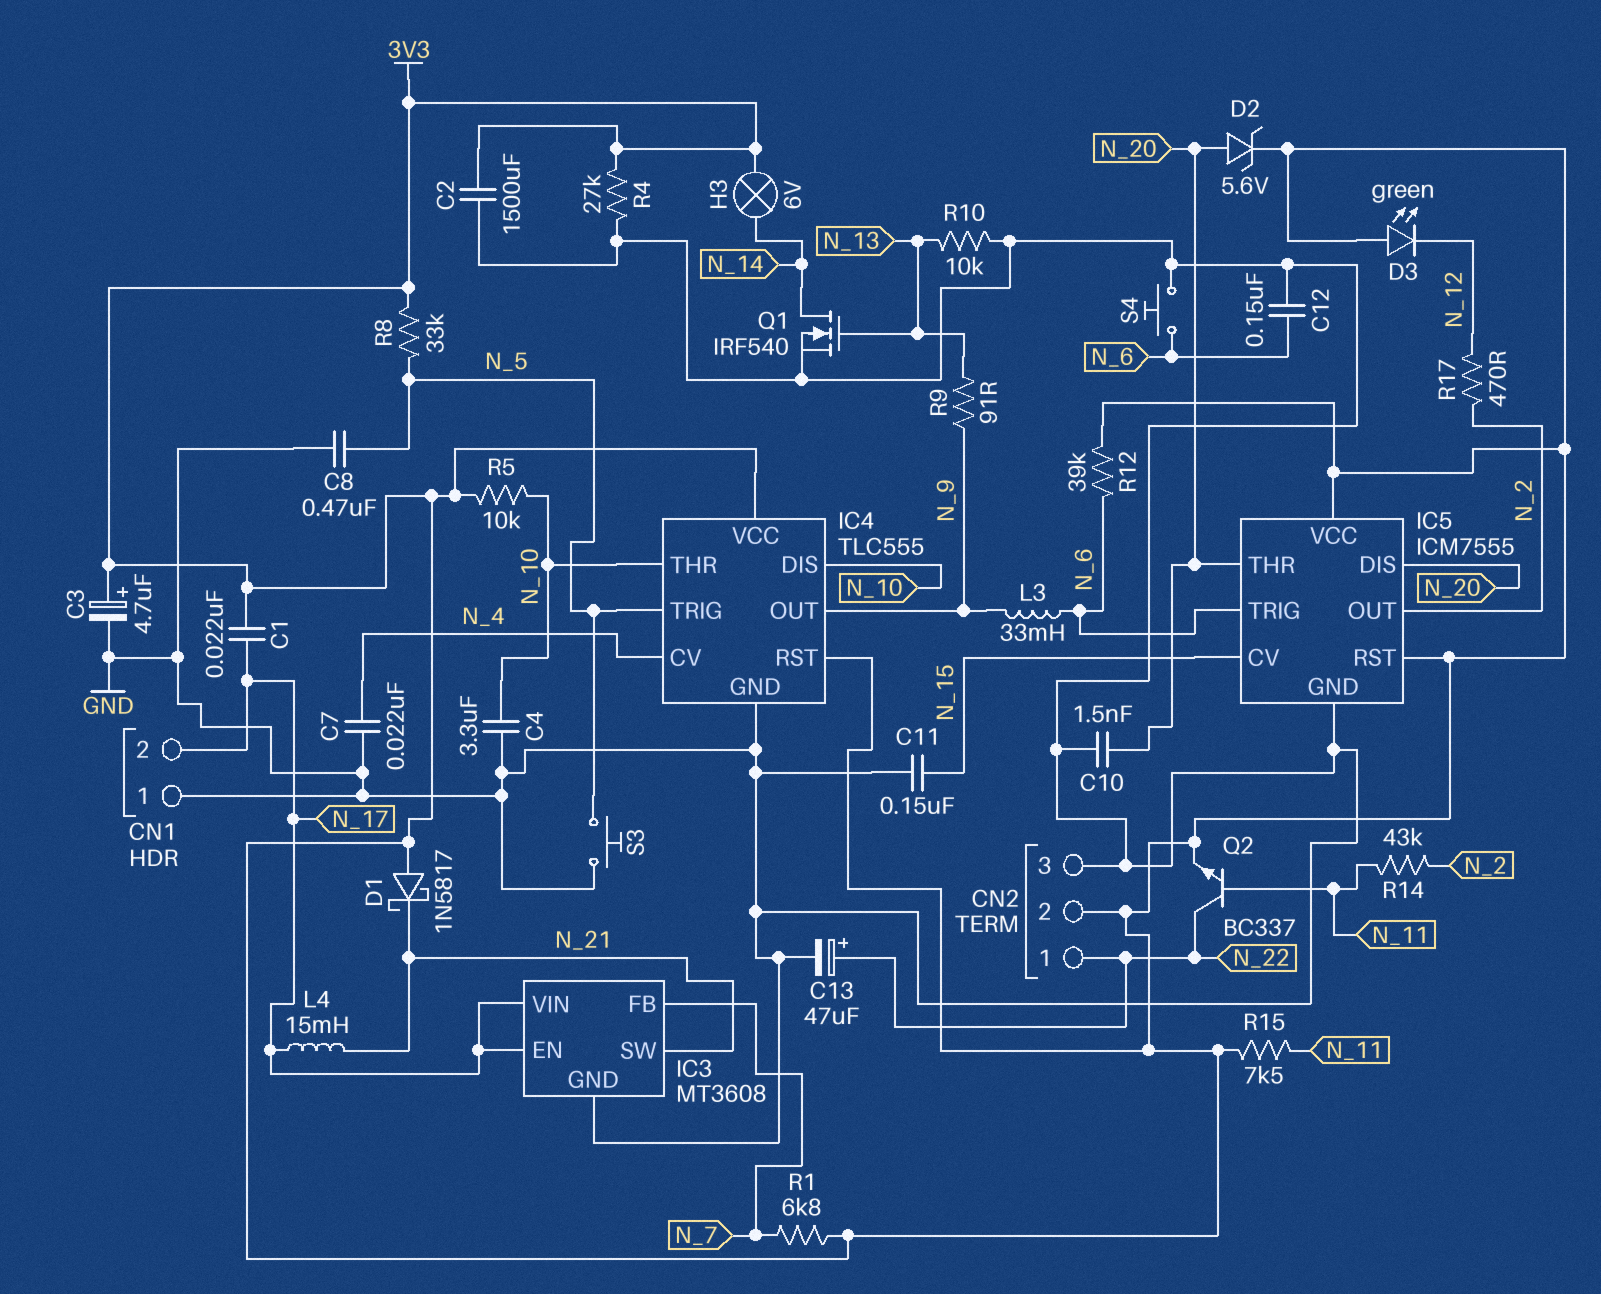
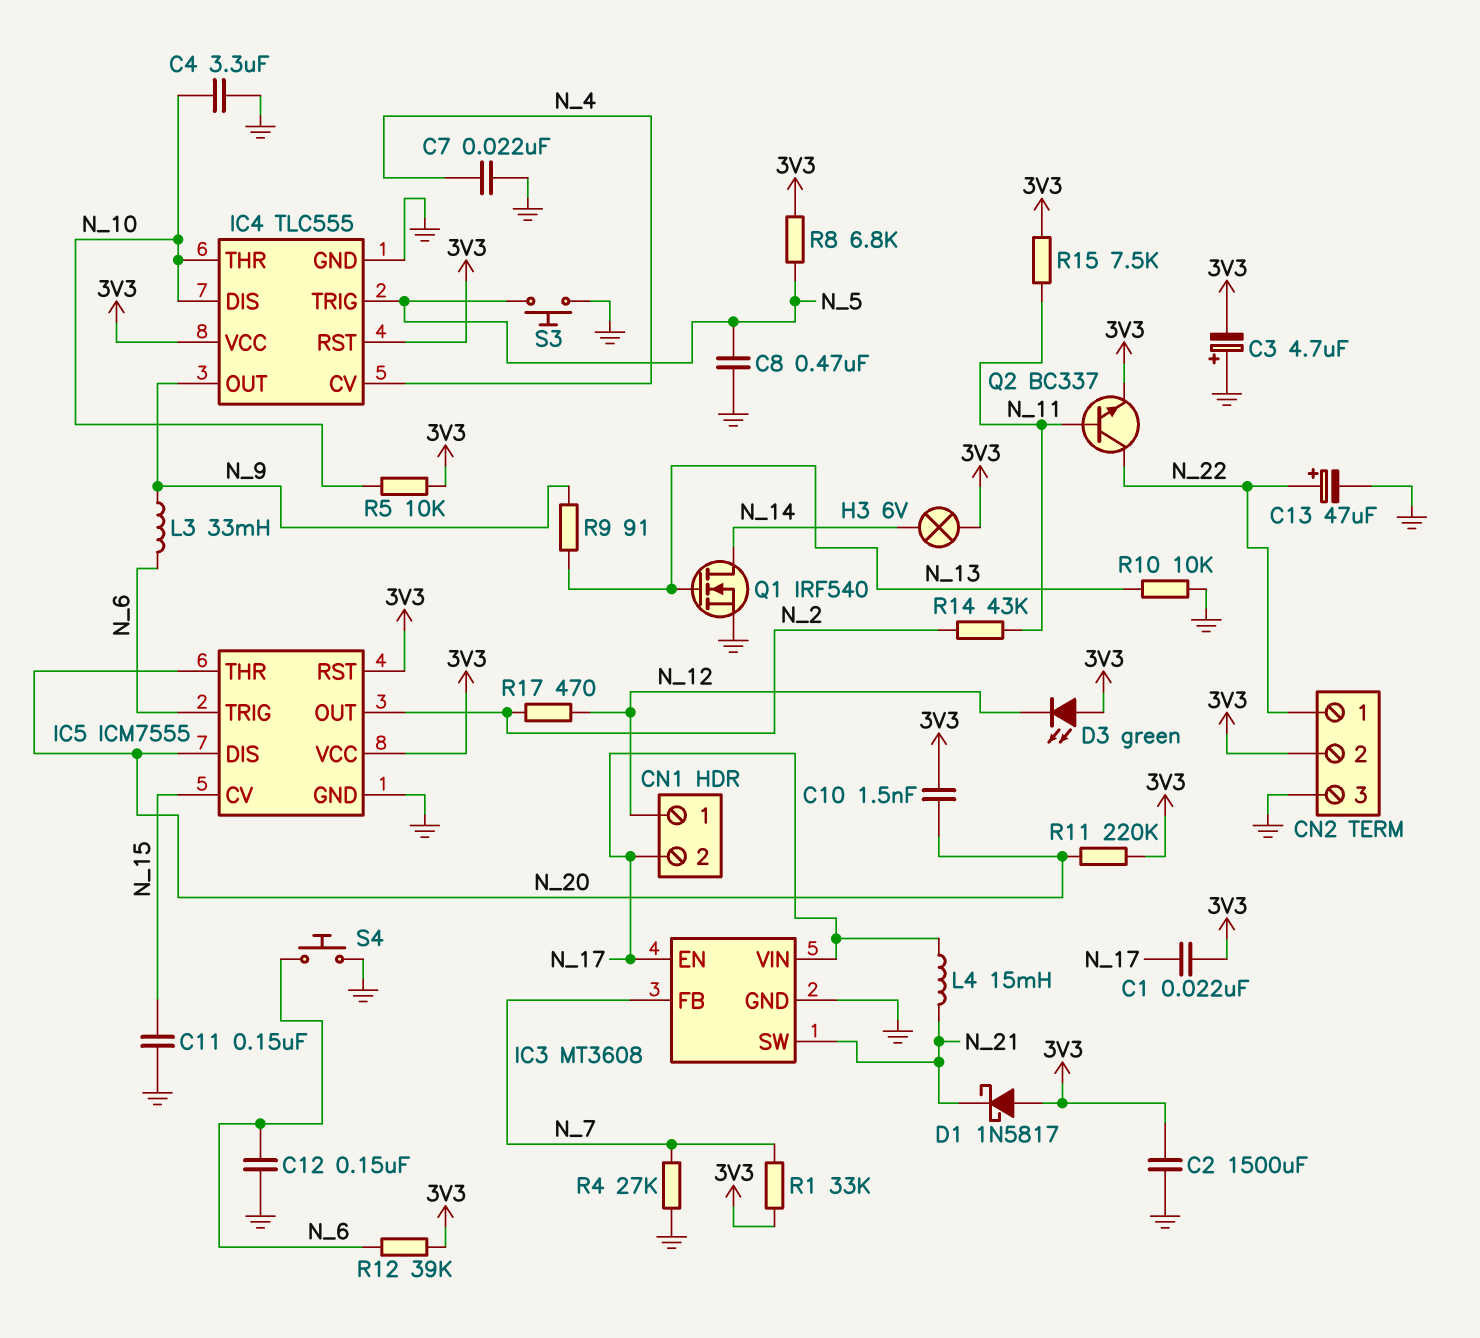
C3: 4.7uF (plus 3V3, minus GND) -> 4.7uF (plus GND, minus 3V3)
C10: 1.5nF (GND, N_20) -> 1.5nF (3V3, N_20)
CN1 pin 1: GND -> N_12
D2: zener 5.6V (A N_20, K 3V3) -> none
R1: 6.8k (3V3, N_7) -> 33k (3V3, N_7)
R4: 27k (3V3, GND) -> 27k (GND, N_7)
R8: 33k (3V3, N_5) -> 6.8k (3V3, N_5)
R11: none -> 220k (3V3, N_20)

